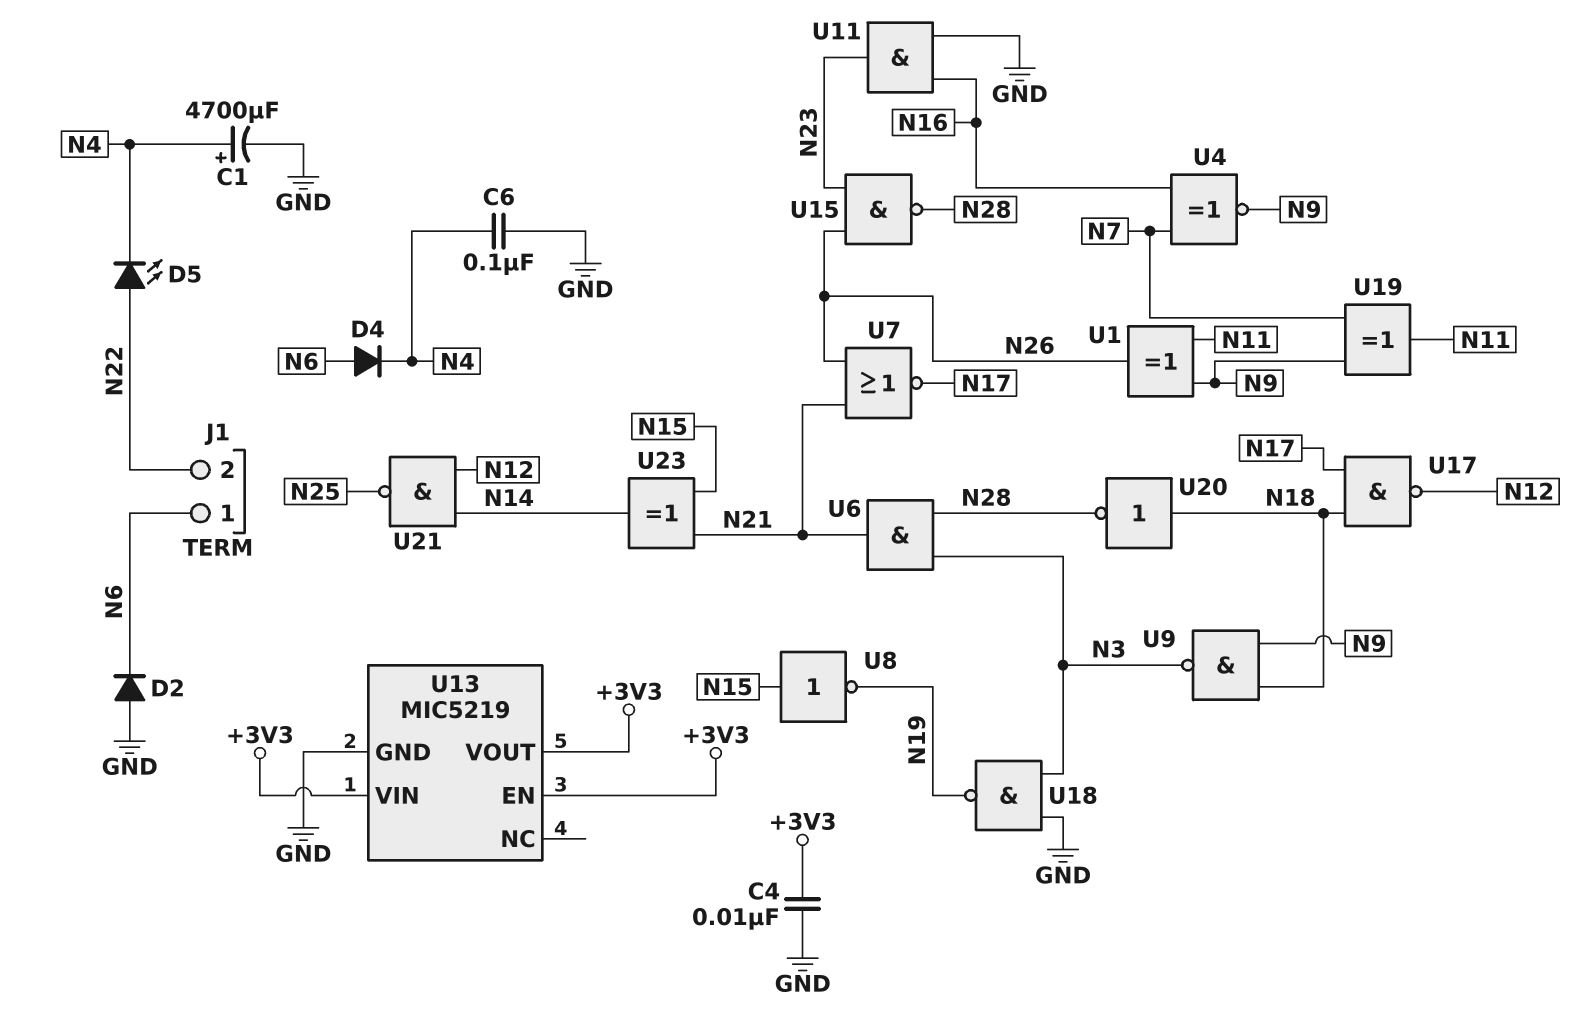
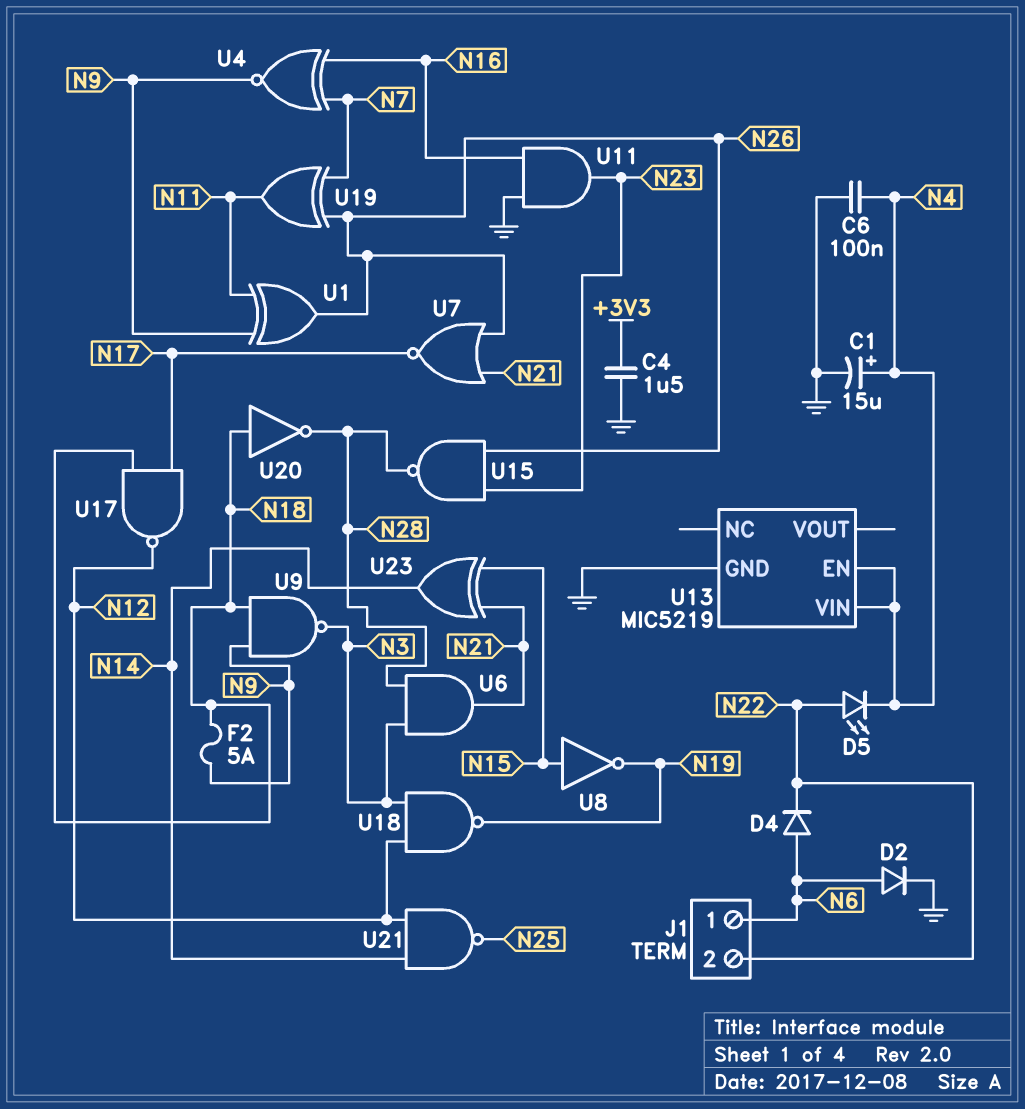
C1: 4700uF (plus N4, minus GND) -> 15uF (plus N4, minus GND)
C4: 10nF (+3V3, GND) -> 1.5uF (+3V3, GND)
D2: diode (A GND, K N6) -> diode (A N6, K GND)
D4: diode (A N6, K N4) -> diode (A N6, K N22)
F2: none -> 5A (N9, N18)
U13 pin EN: +3V3 -> N4
U13 pin VIN: +3V3 -> N4
U13 pin VOUT: +3V3 -> none
U18: NAND (in GND, in N3, out N19) -> NAND (in N3, in N12, out N19)
U19: XOR (in N7, in N9, out N11) -> XOR (in N7, in N26, out N11)

